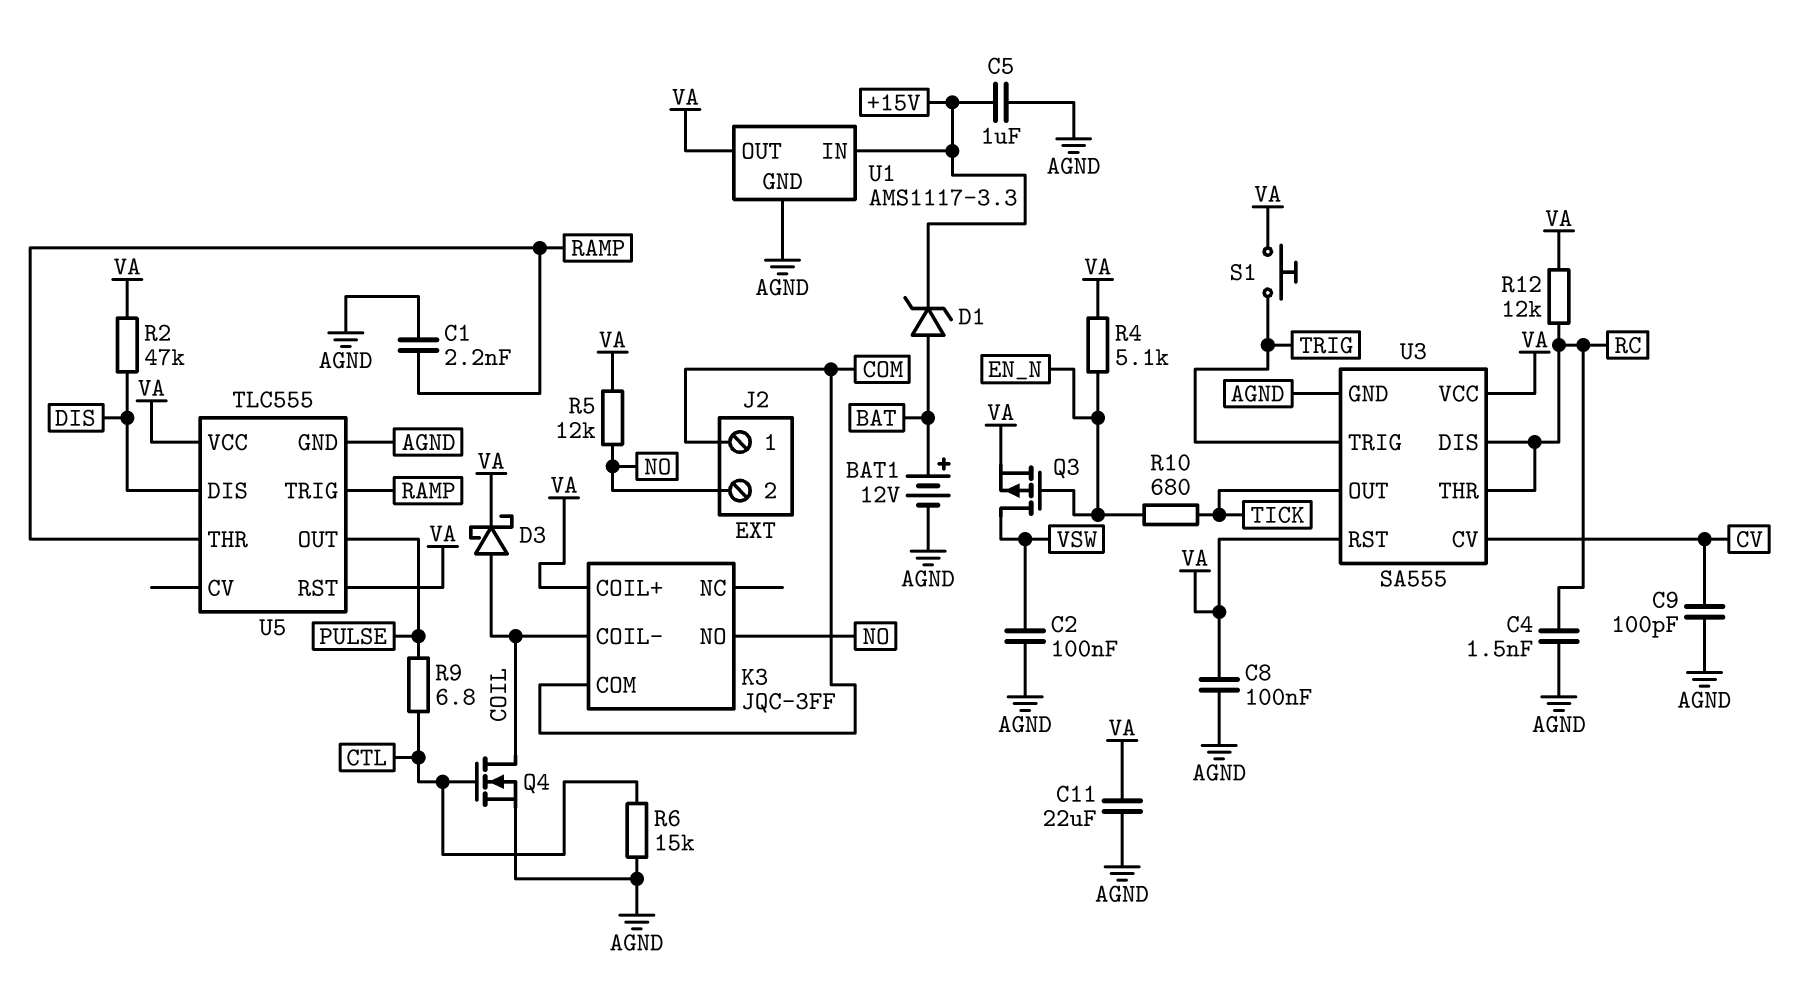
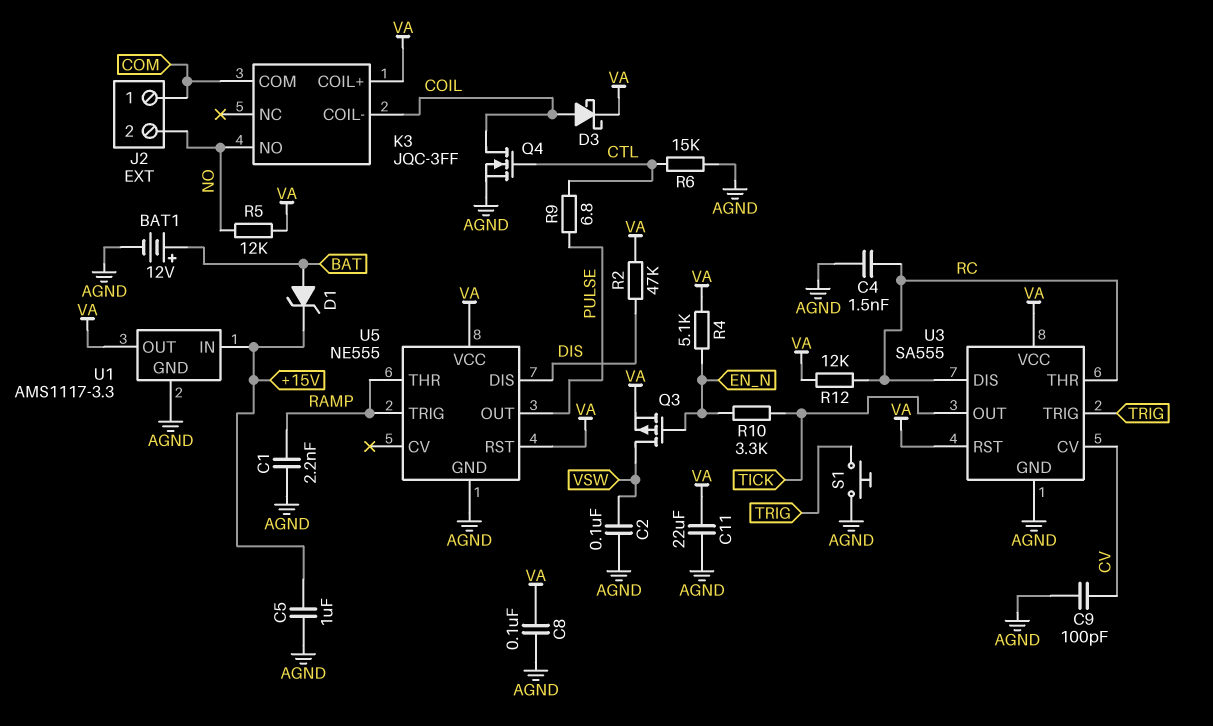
R10: 680 (EN_N, TICK) -> 3.3k (EN_N, TICK)
S1: button (TRIG, VA) -> button (AGND, TRIG)
U5: TLC555 -> NE555

